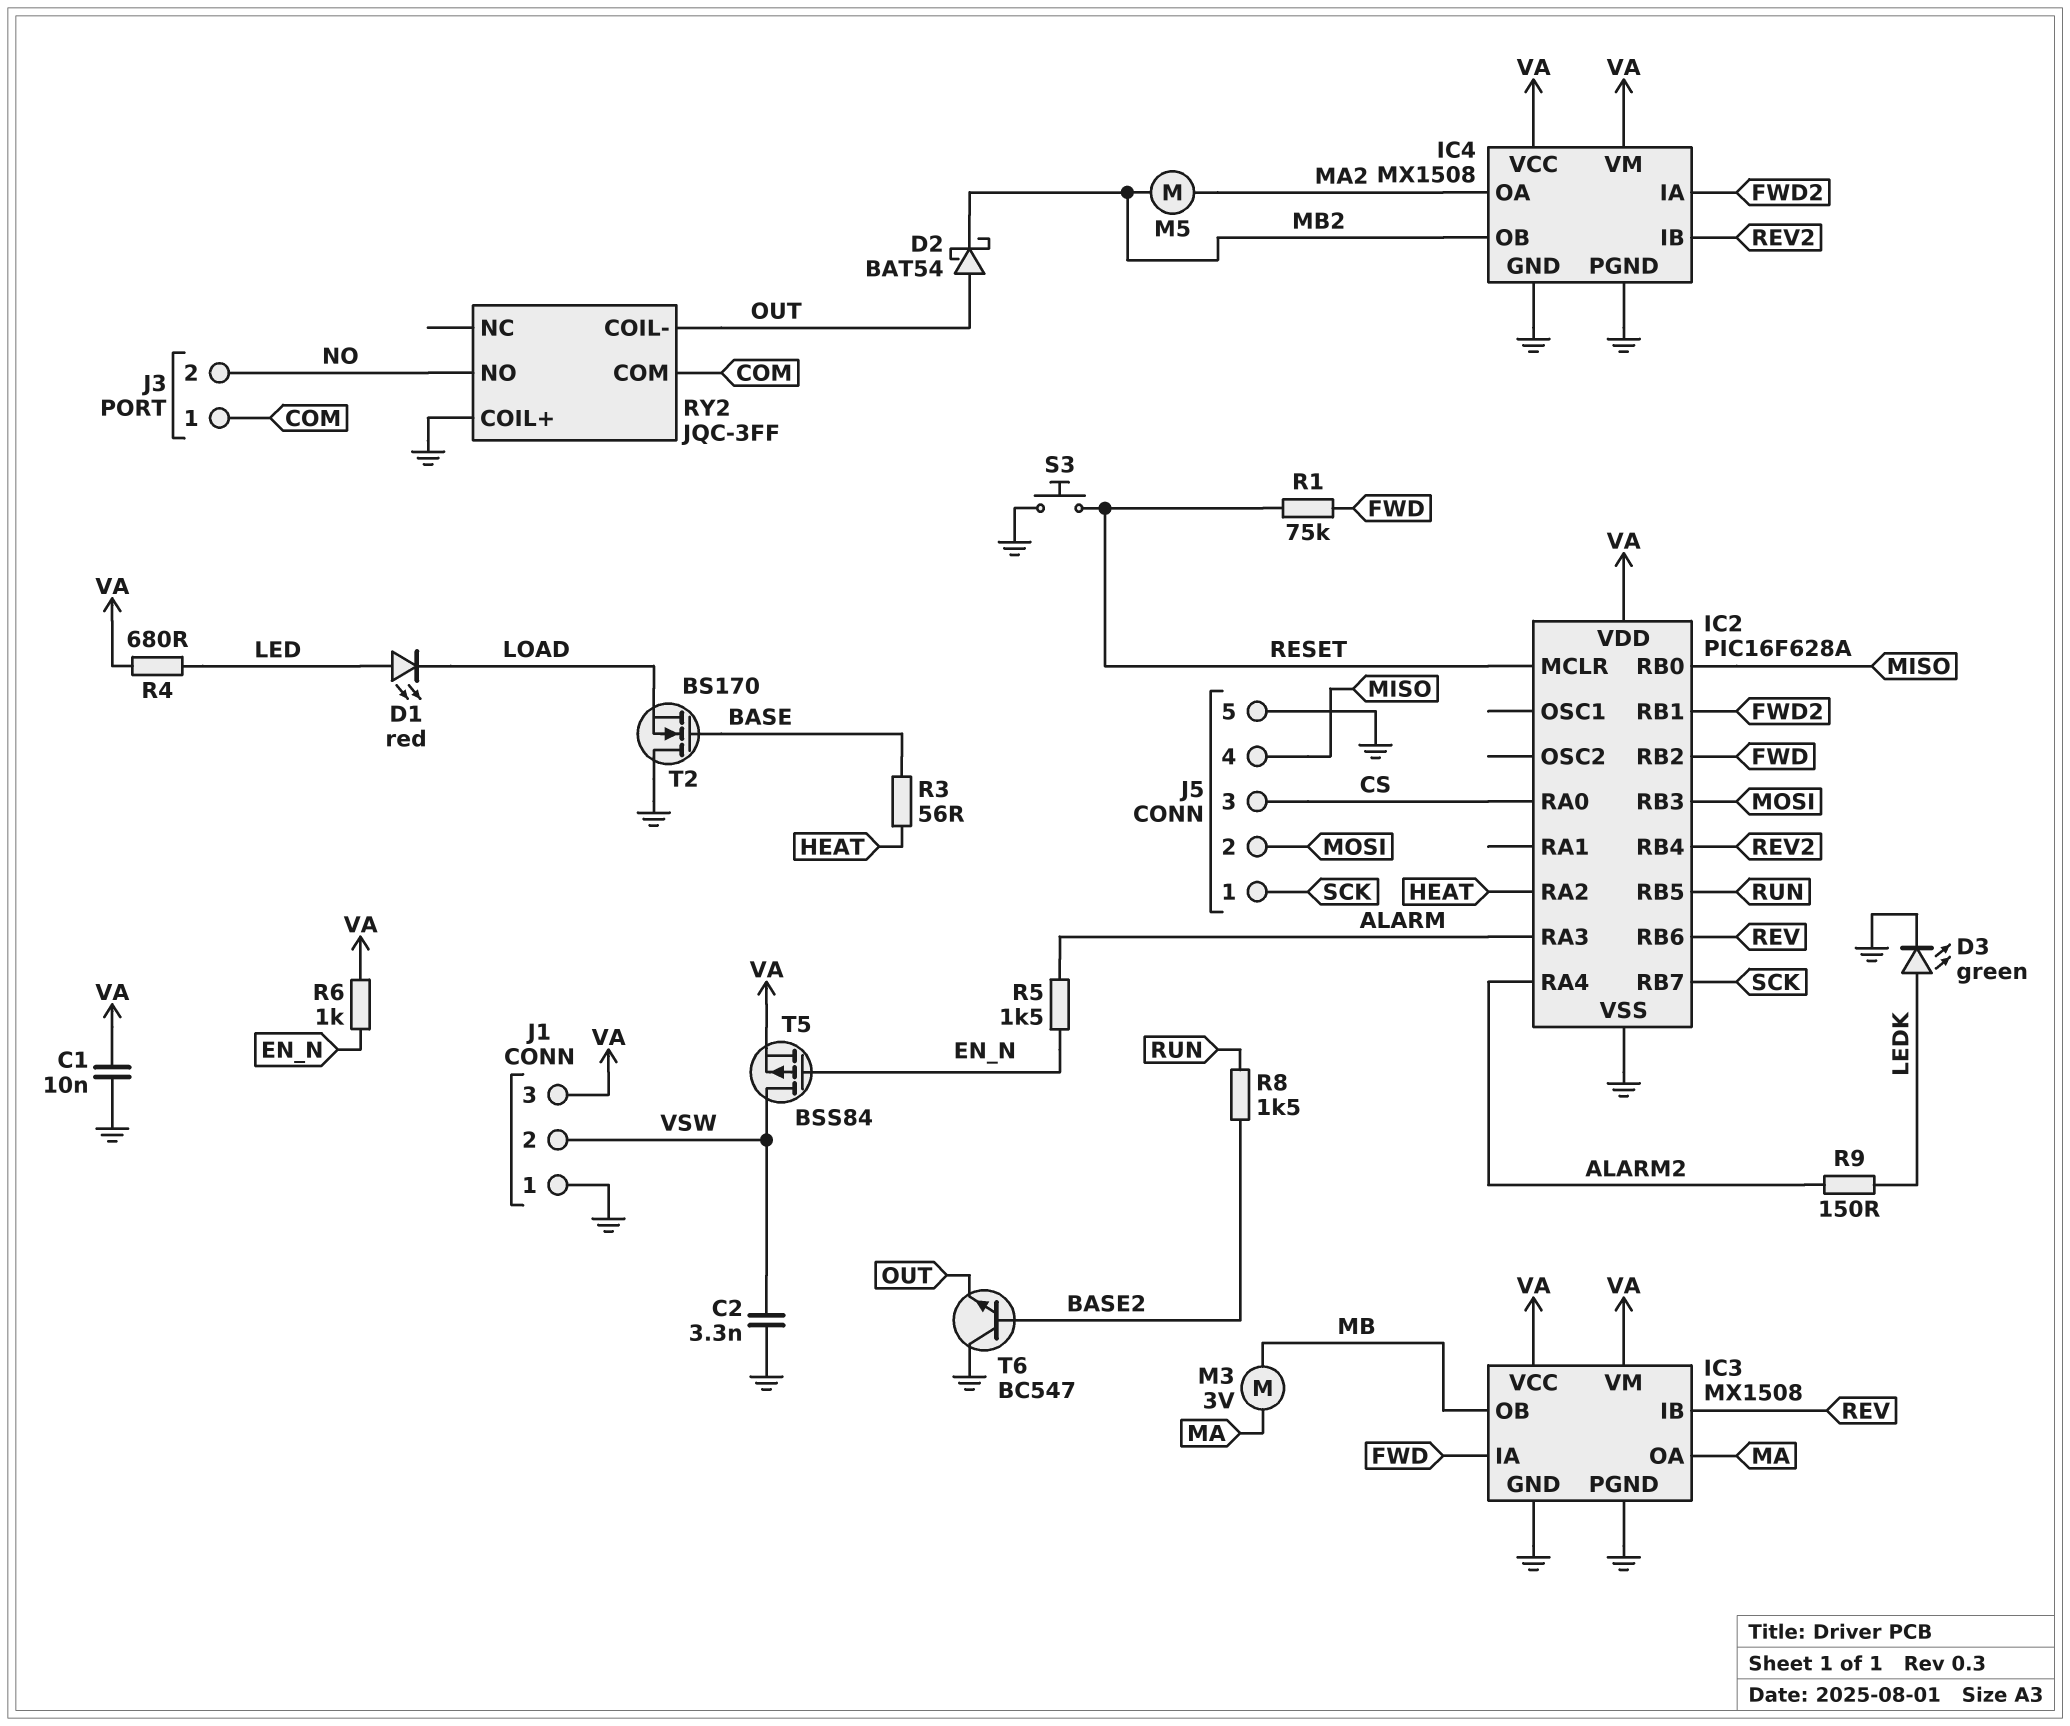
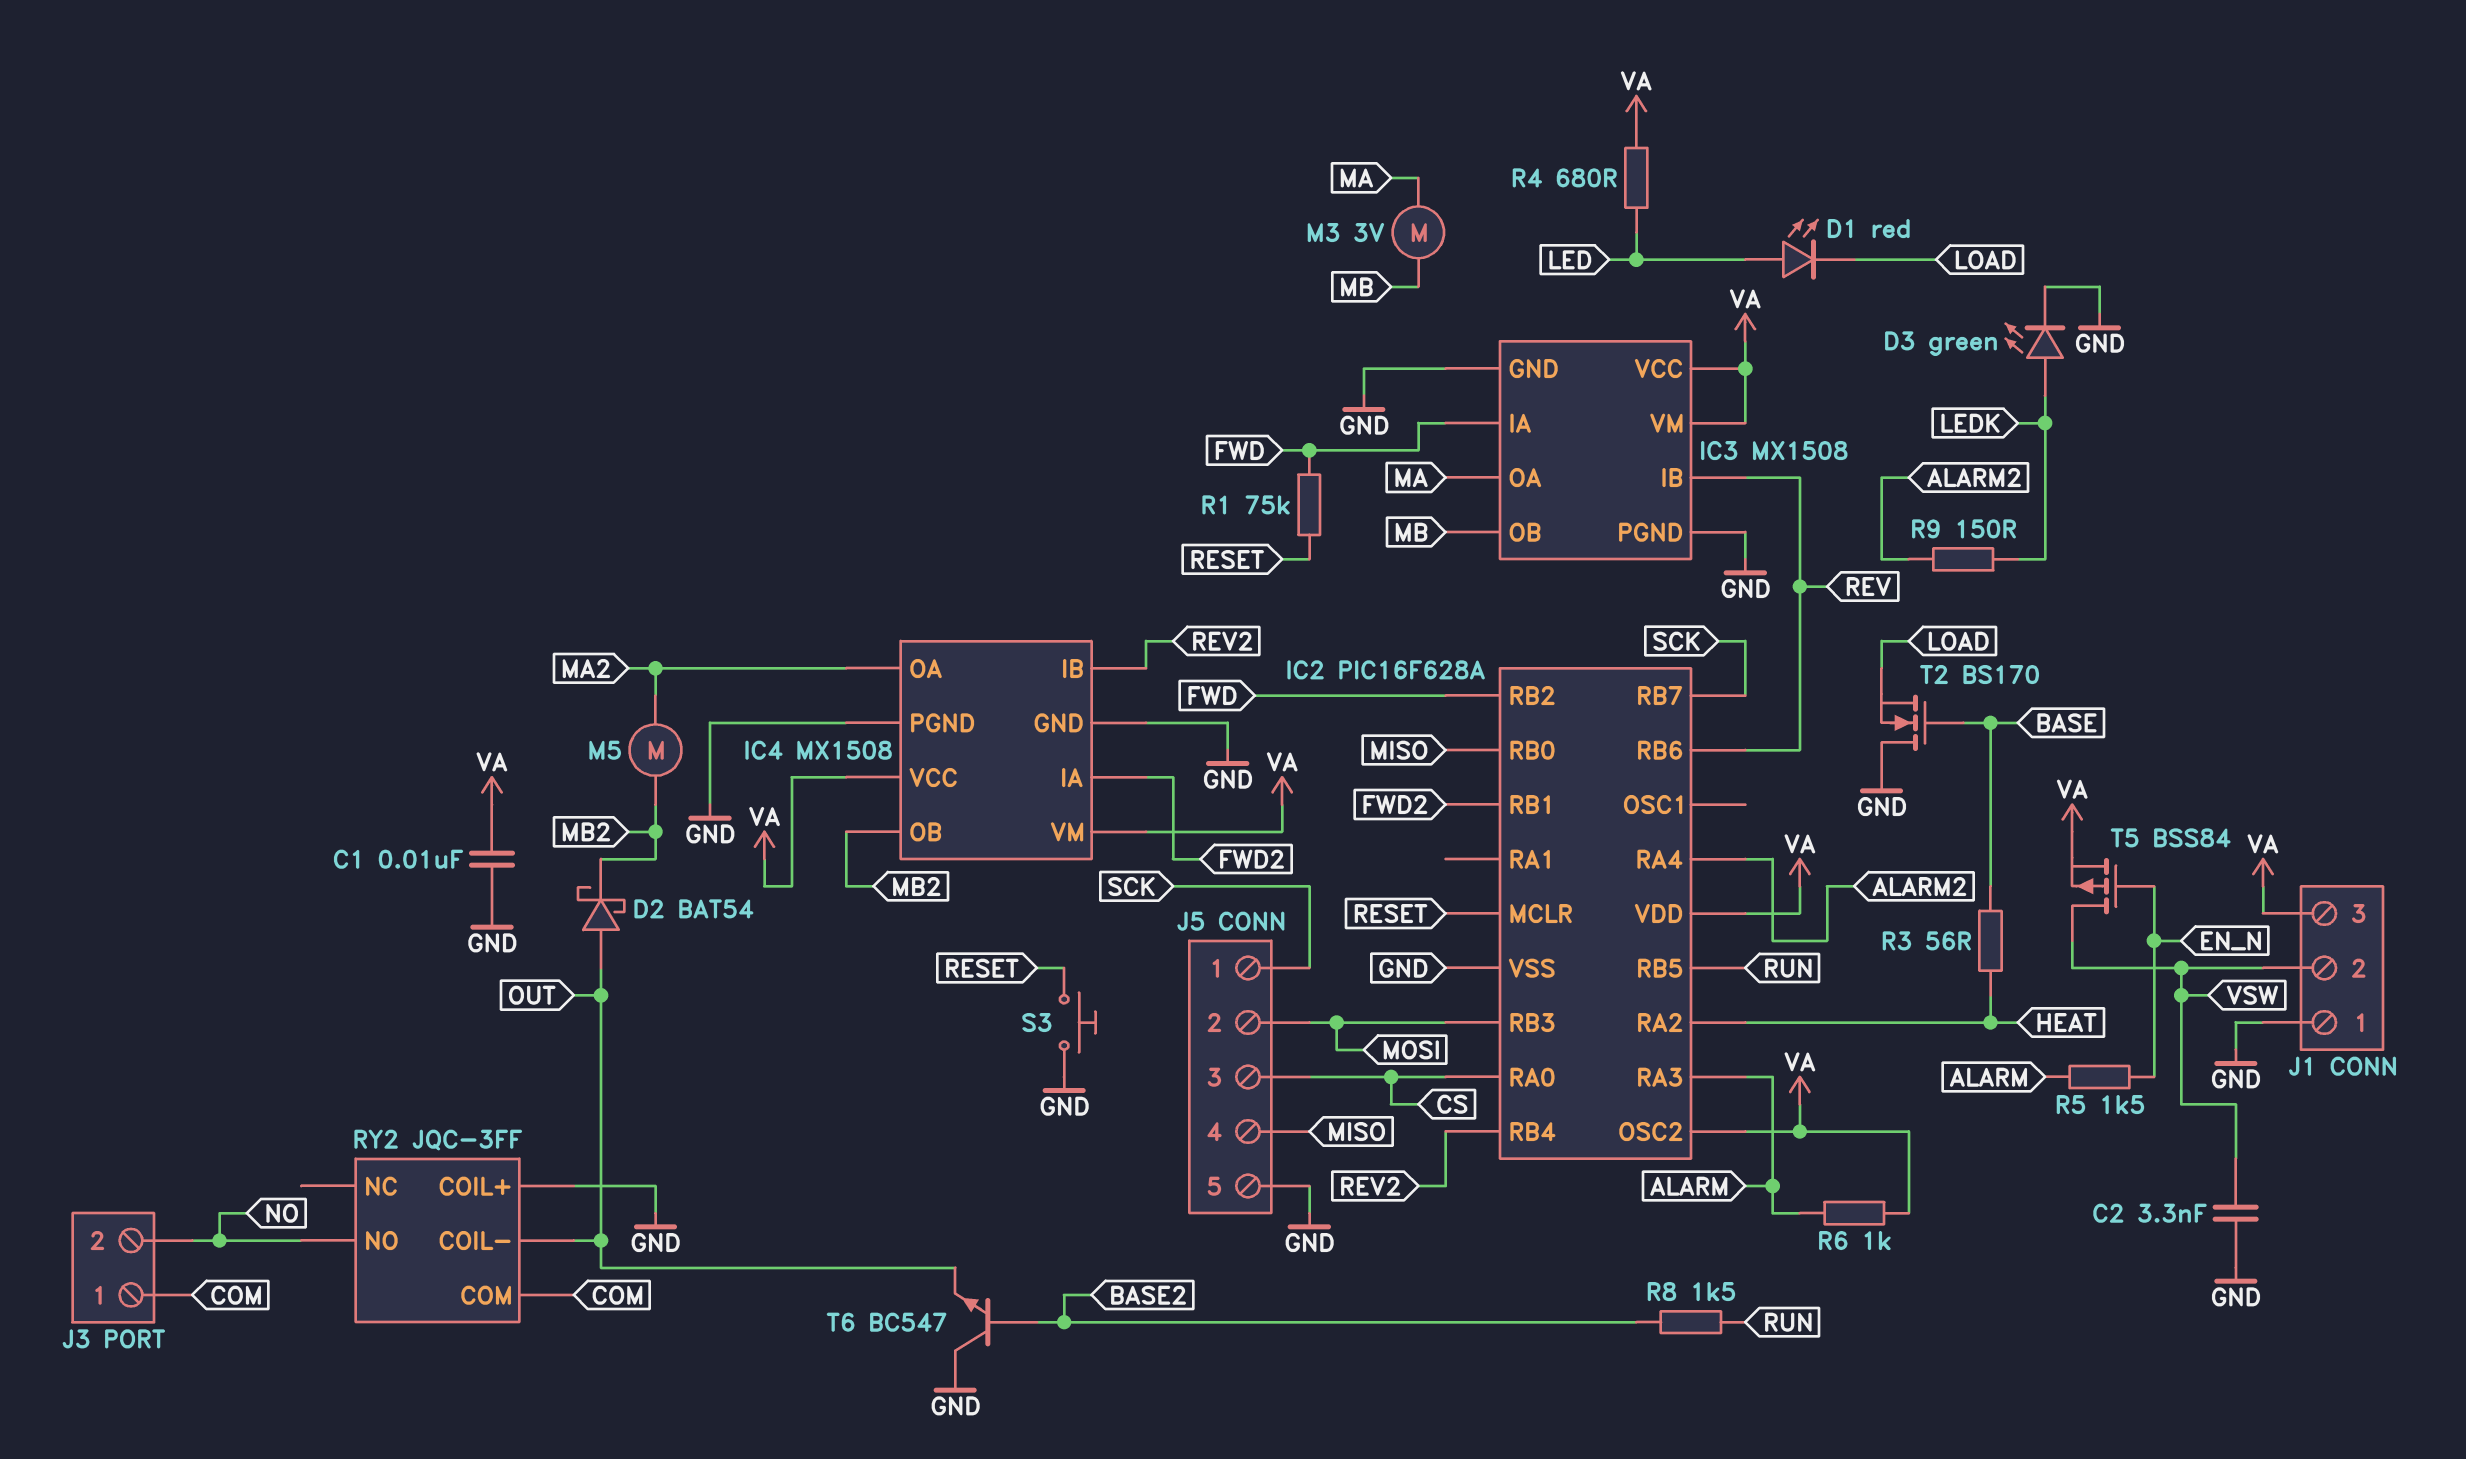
IC2 pin OSC2: none -> VA
R6: 1k (EN_N, VA) -> 1k (ALARM, VA)

